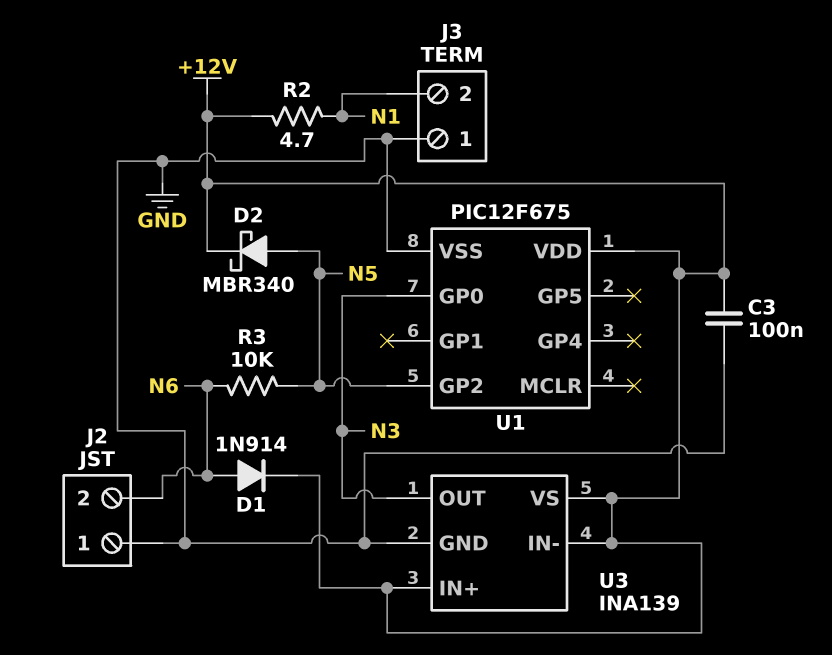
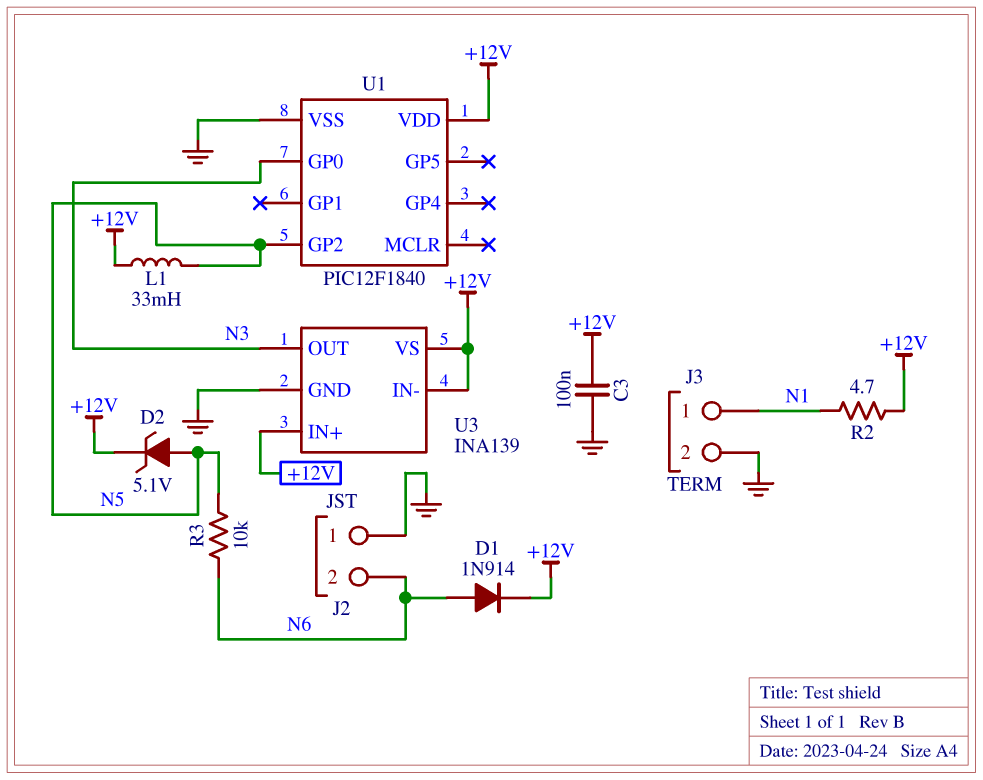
D2: schottky MBR340 (A N5, K +12V) -> zener 5.1V (A N5, K +12V)
J3 pin 1: GND -> N1
J3 pin 2: N1 -> GND
L1: none -> 33mH (+12V, N5)
U1: PIC12F675 -> PIC12F1840

